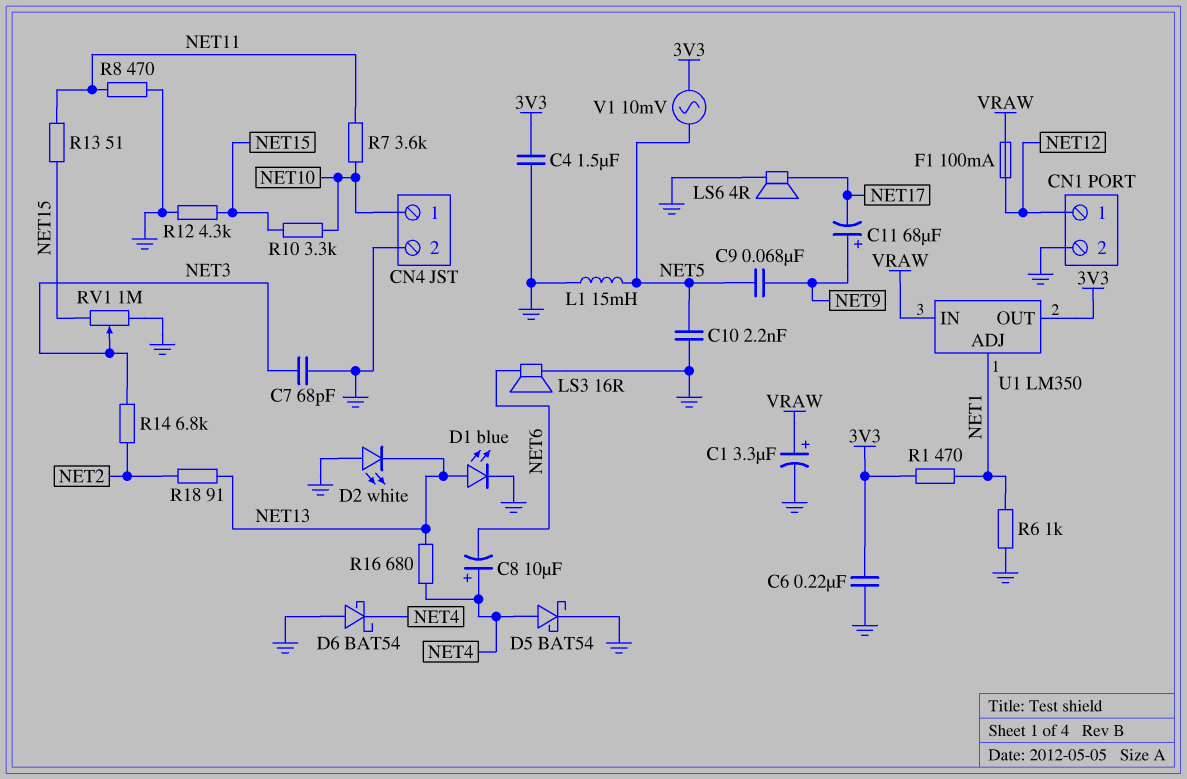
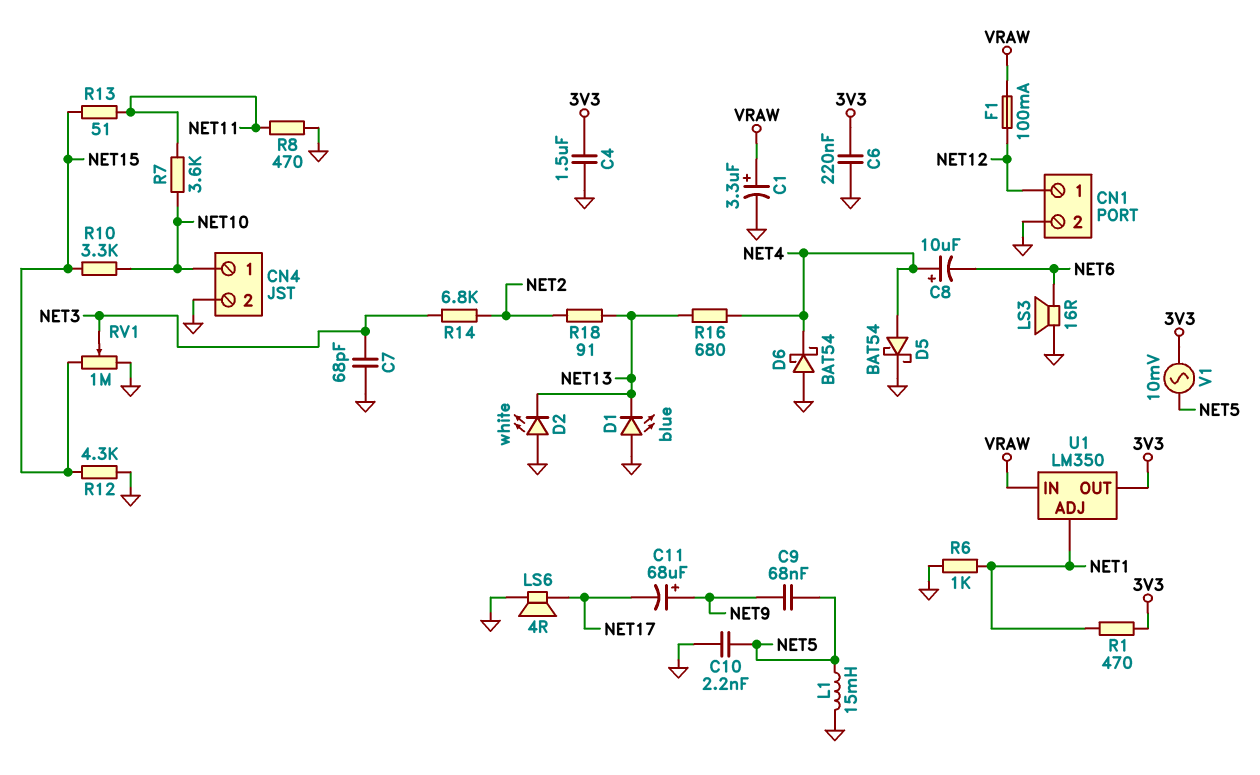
D1: LED blue (A NET13, K GND) -> LED blue (A GND, K NET13)

